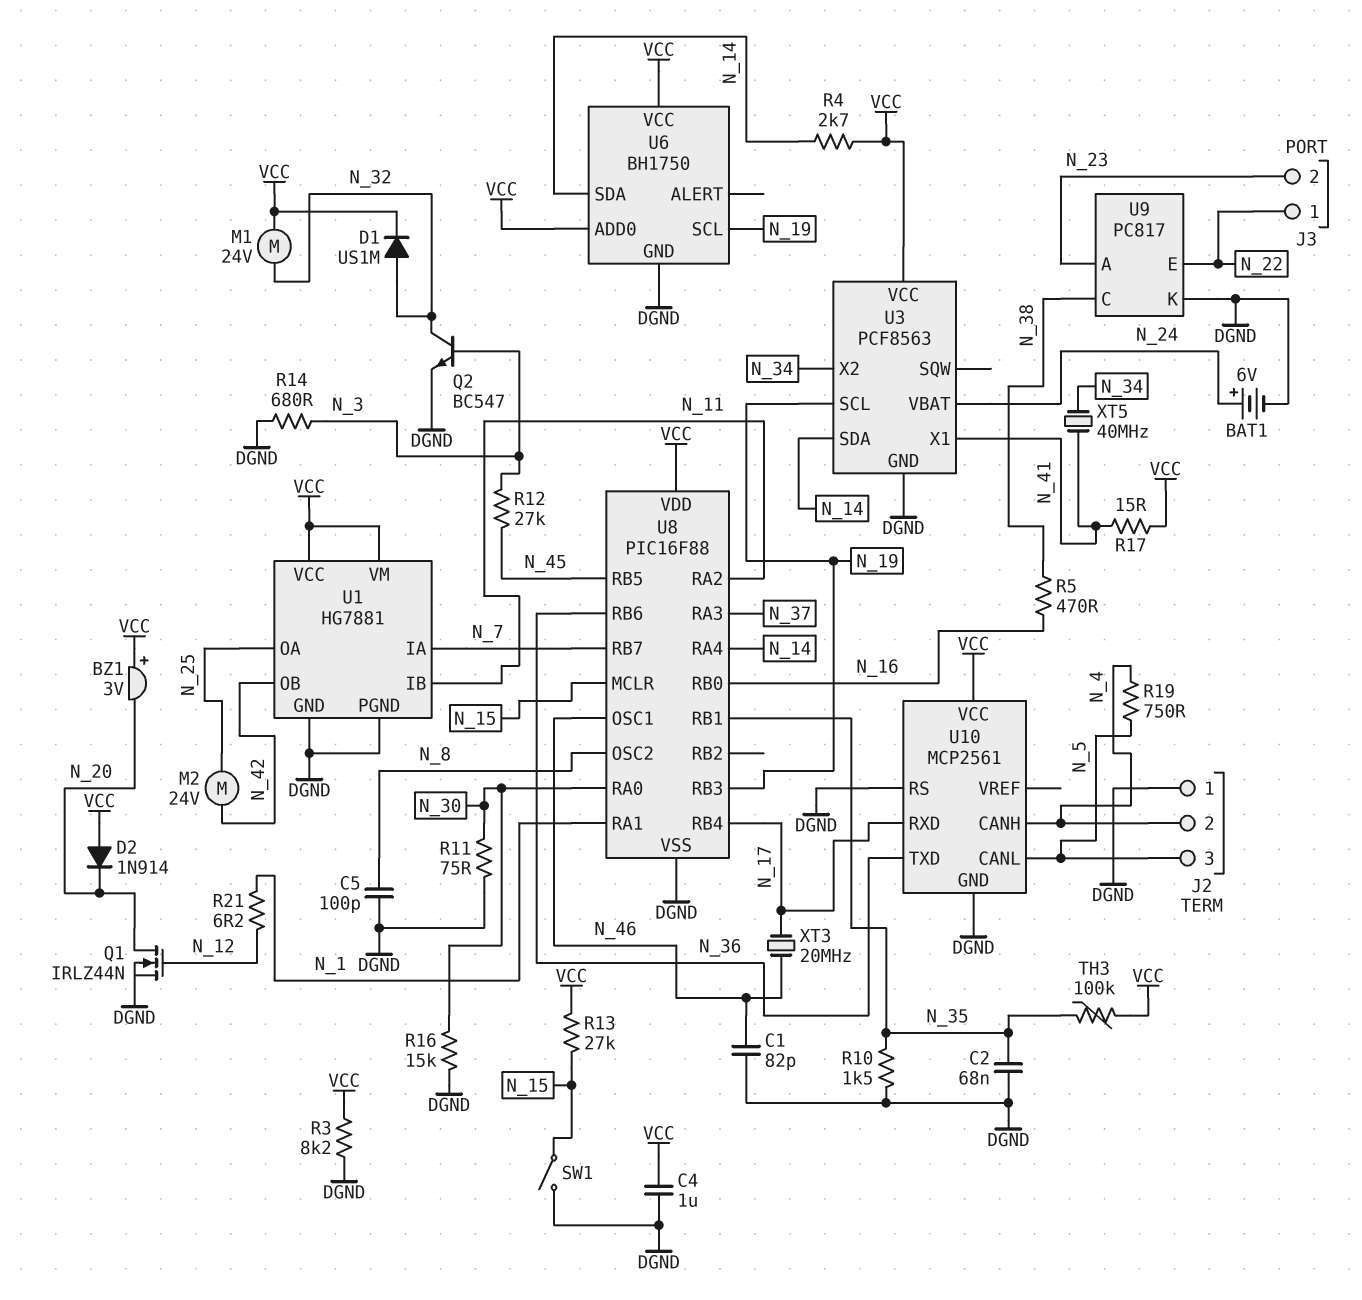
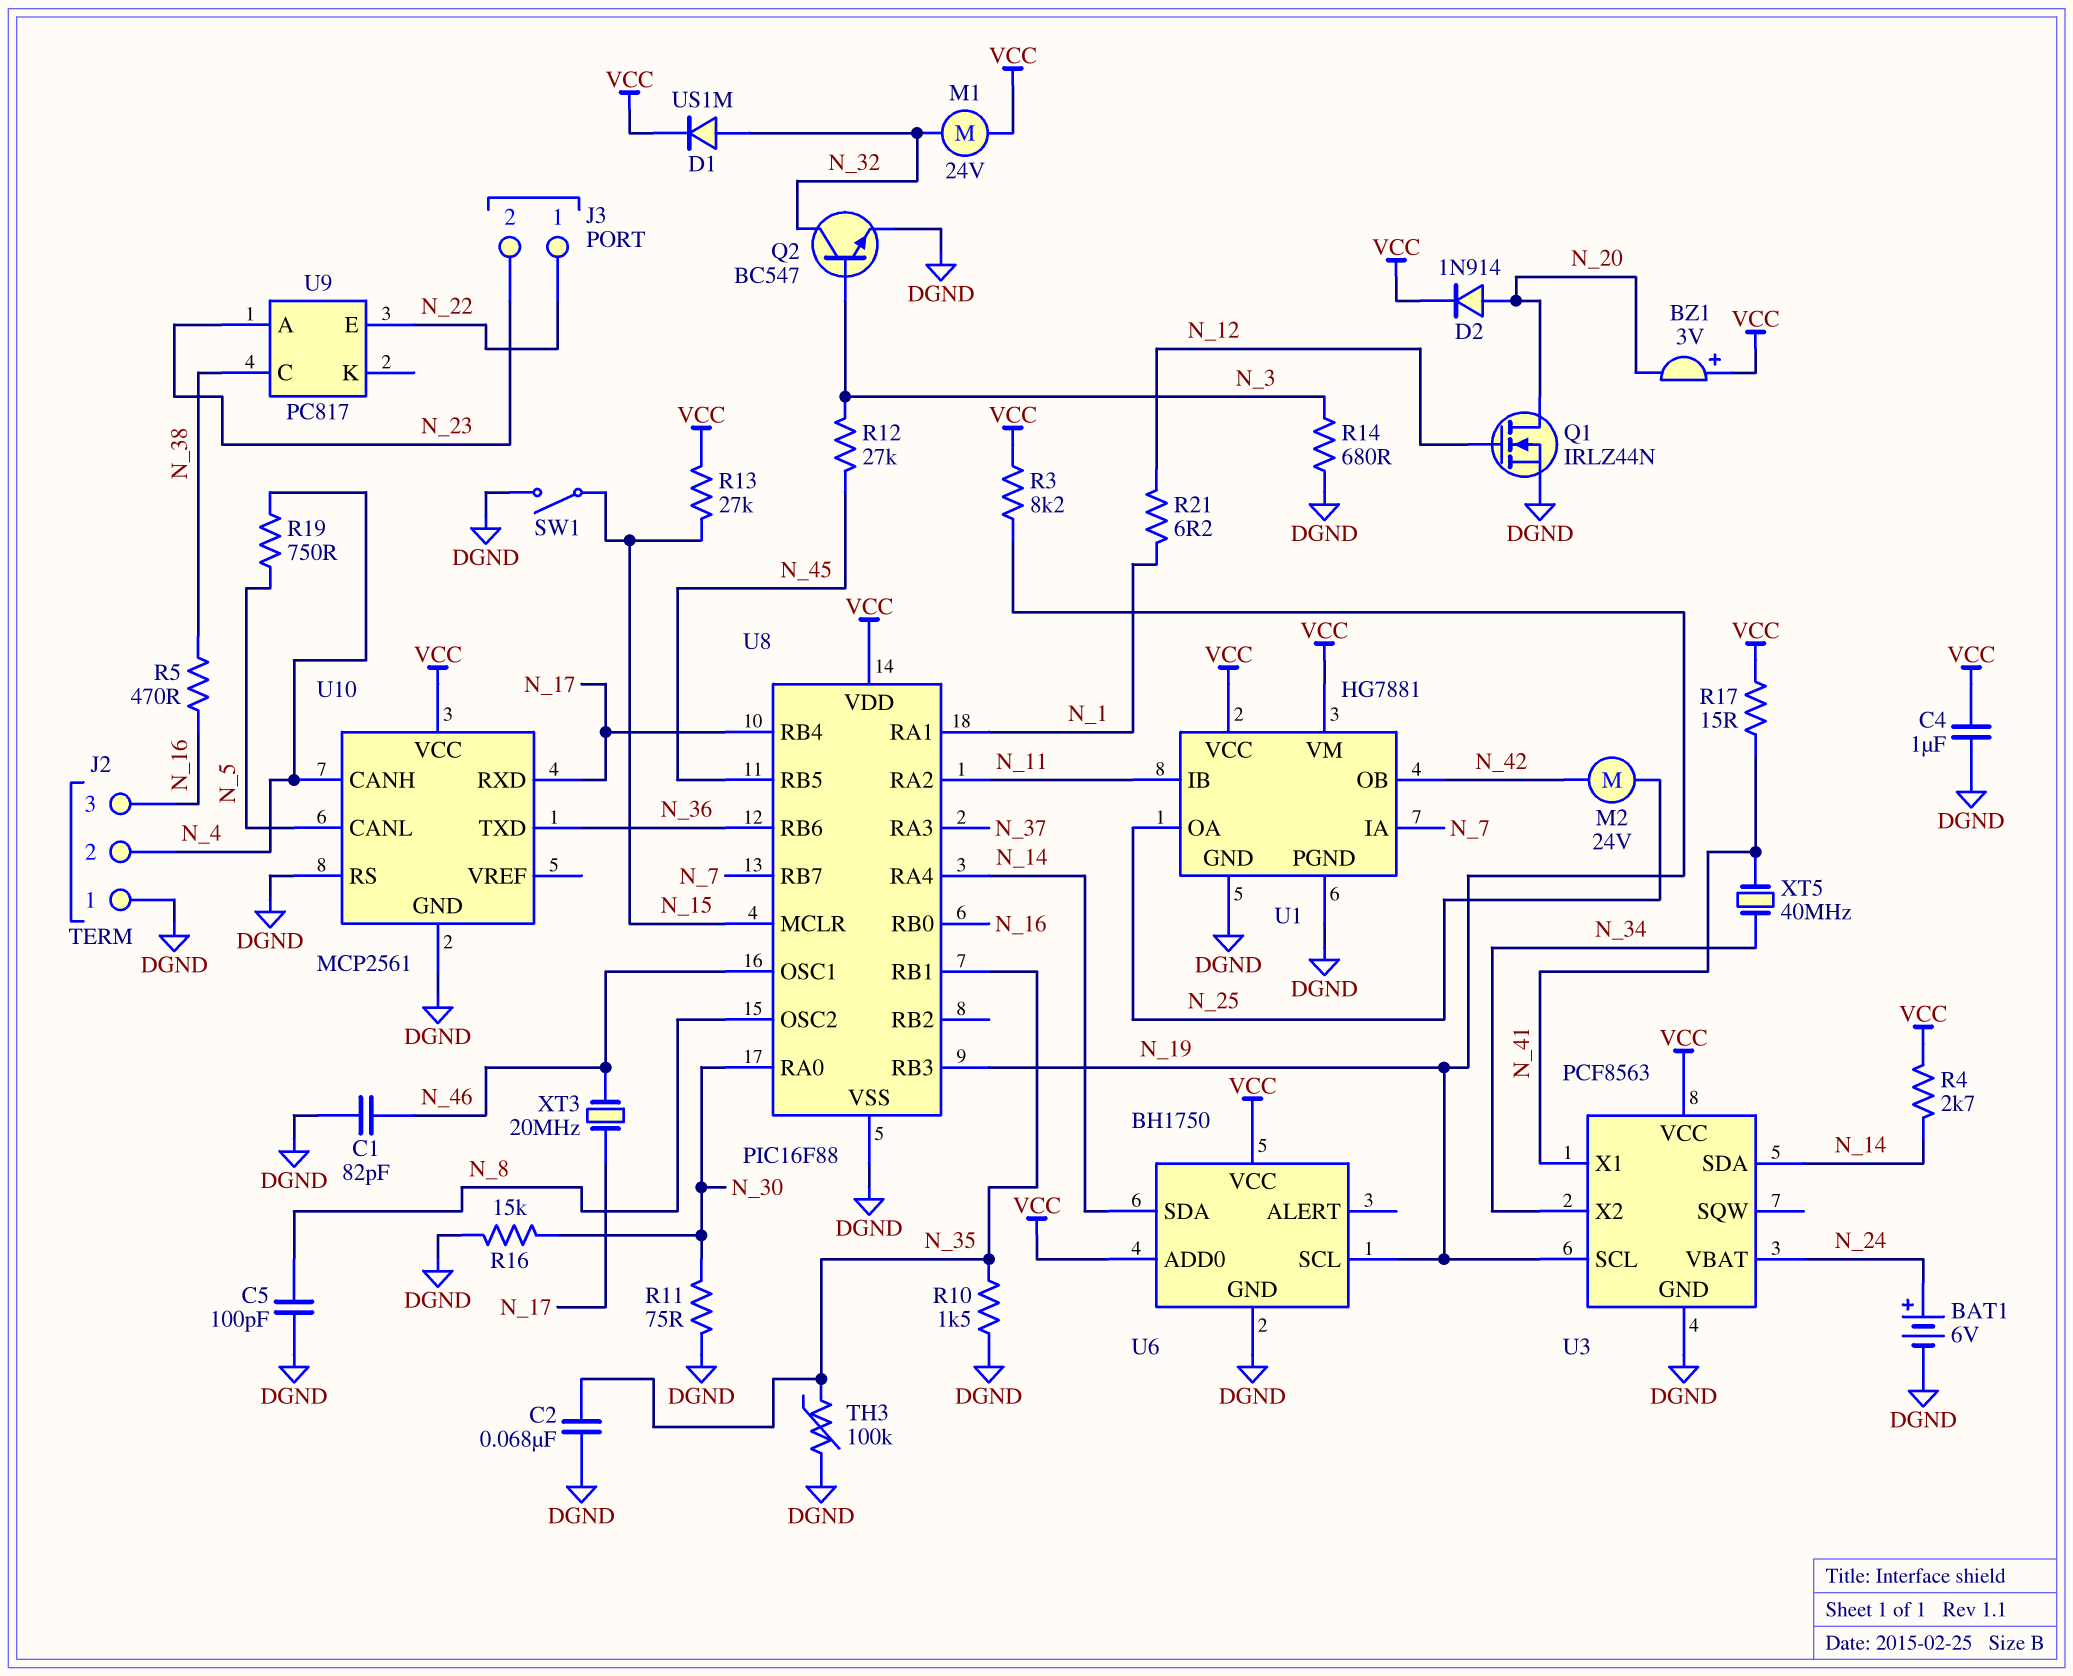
D2: diode 1N914 (A VCC, K N_20) -> diode 1N914 (A N_20, K VCC)
J2 pin 3: N_5 -> N_16
R3: 8.2k (DGND, VCC) -> 8.2k (N_19, VCC)
TH3: 100k (N_35, VCC) -> 100k (DGND, N_35)
U9 pin K: DGND -> none

